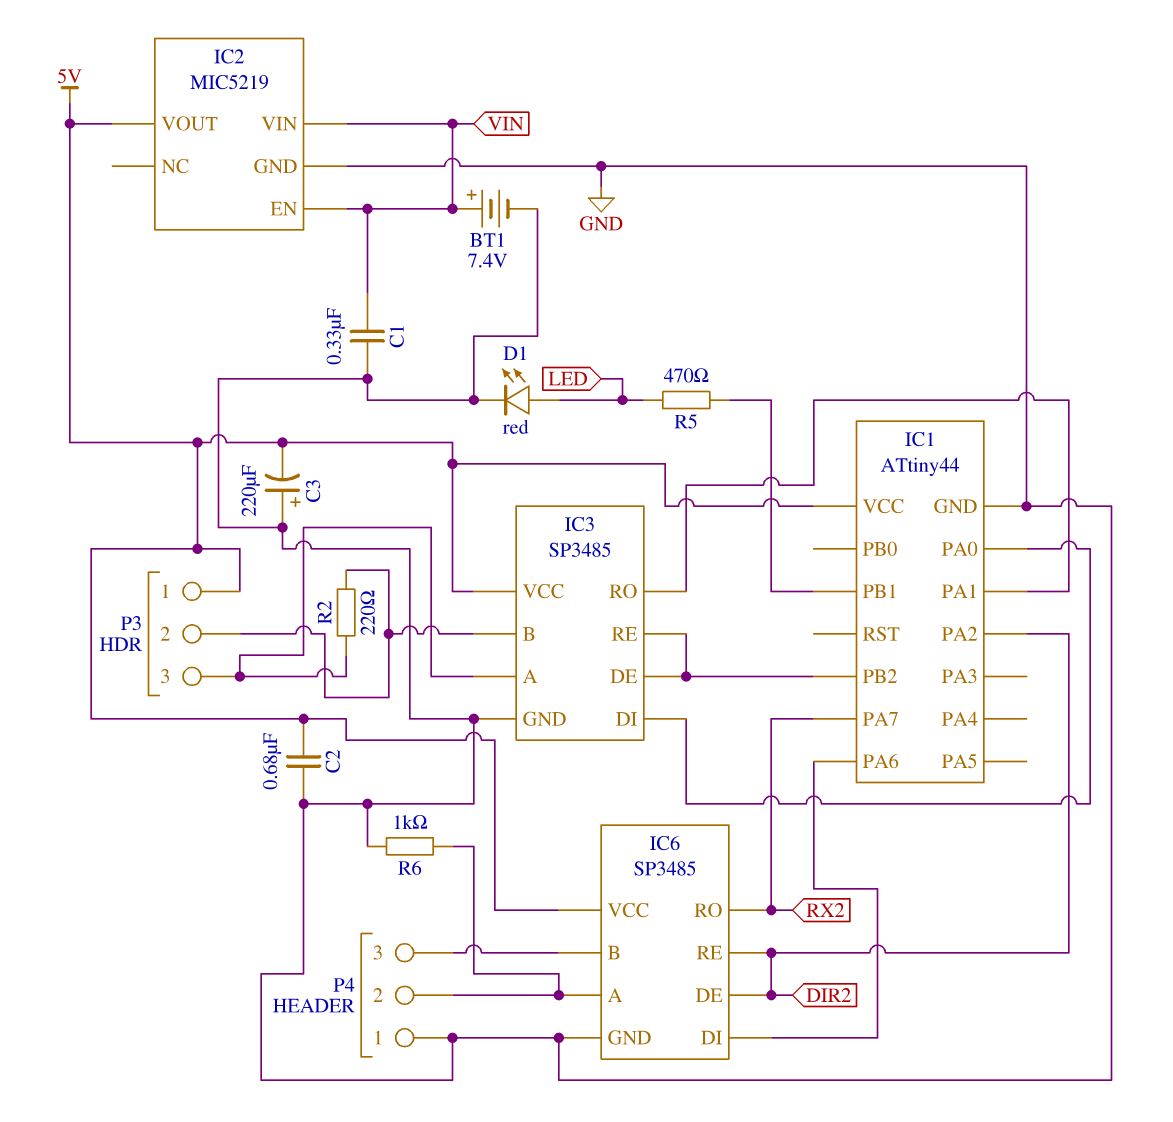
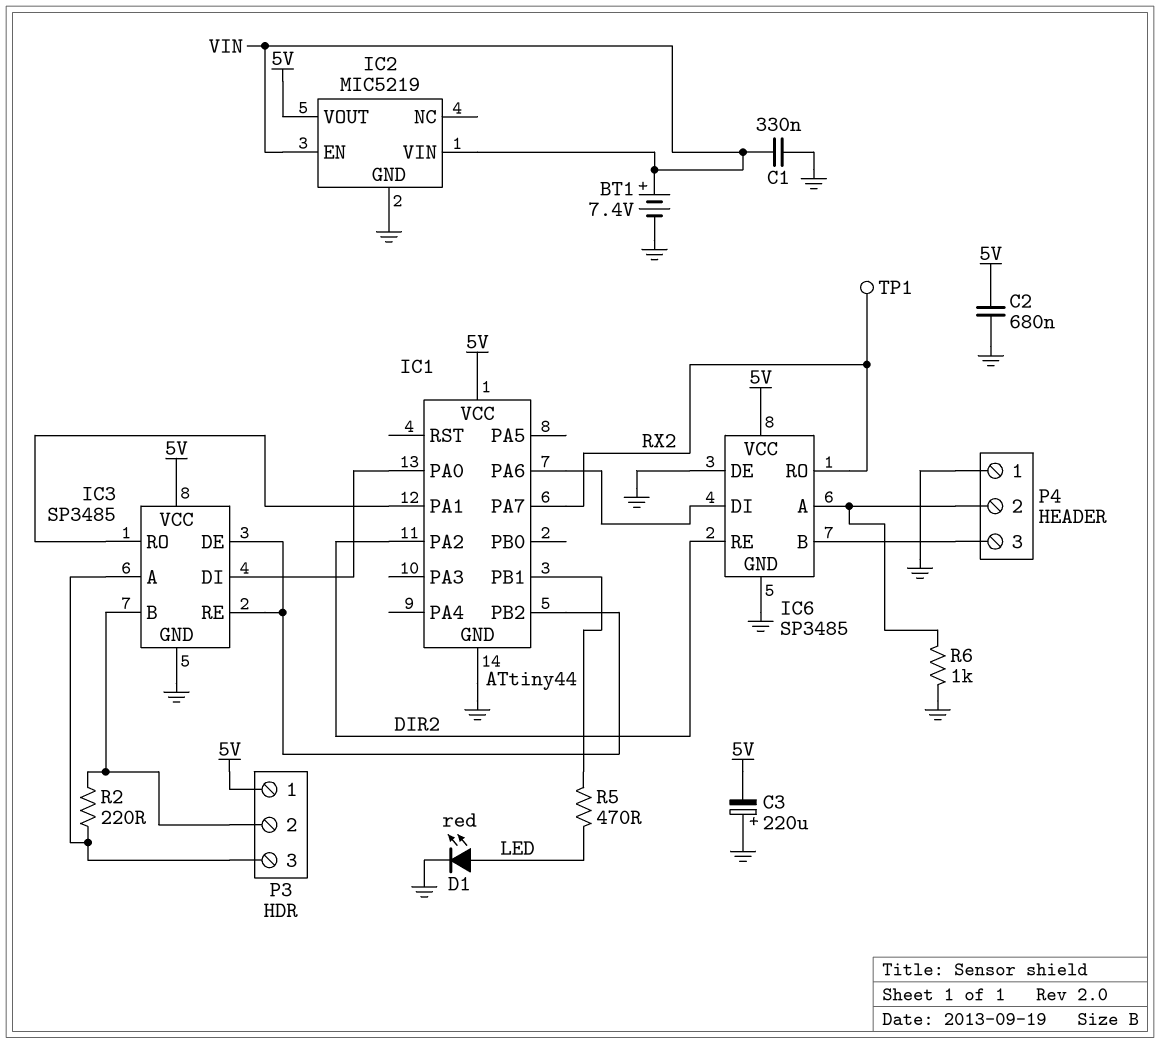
IC6 pin DE: DIR2 -> GND
TP1: none -> test point (RX2)

